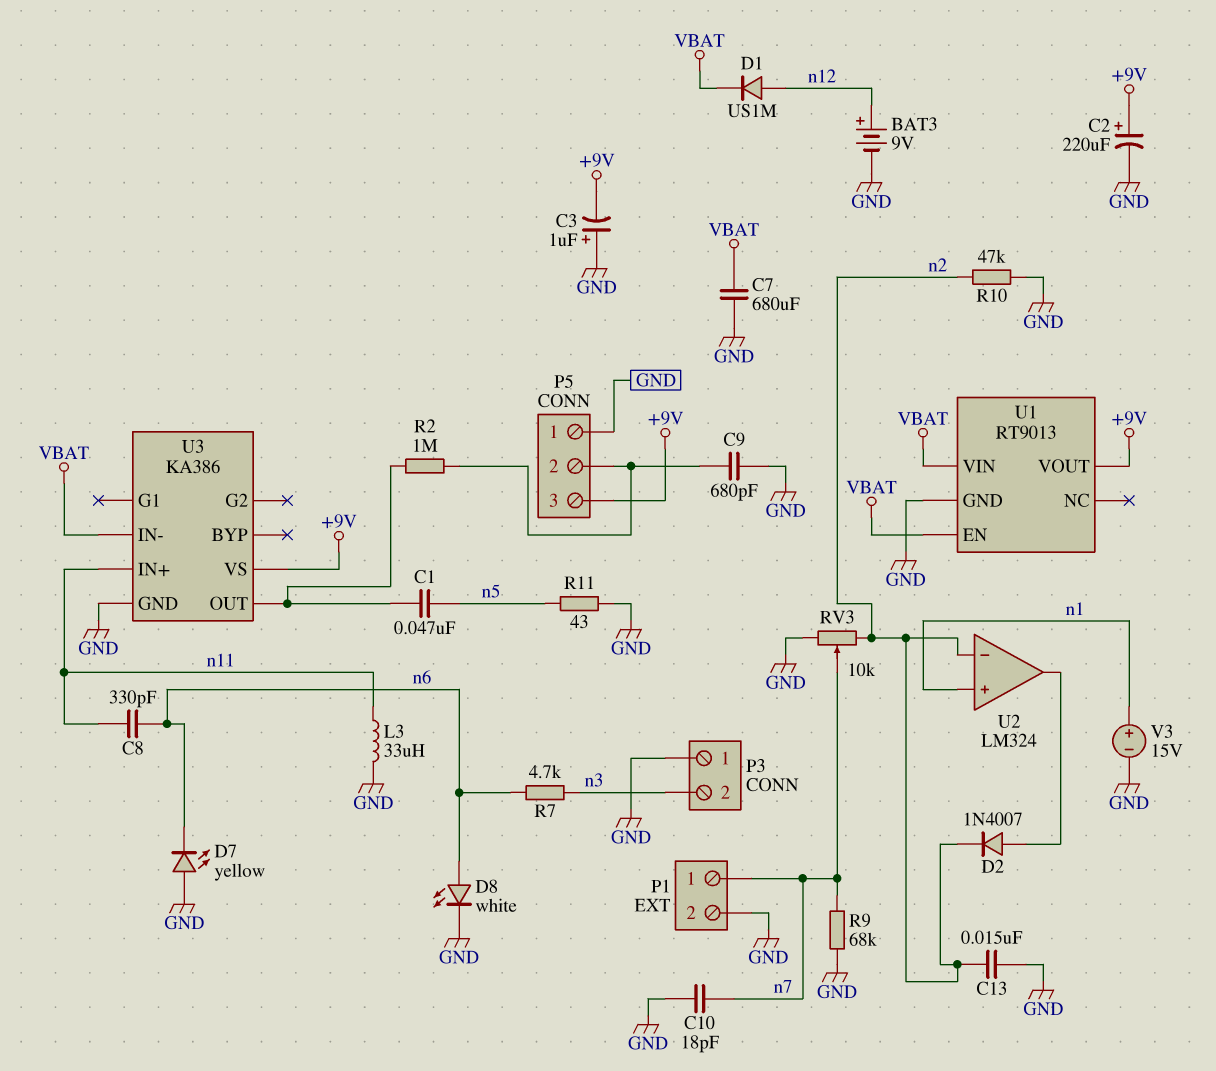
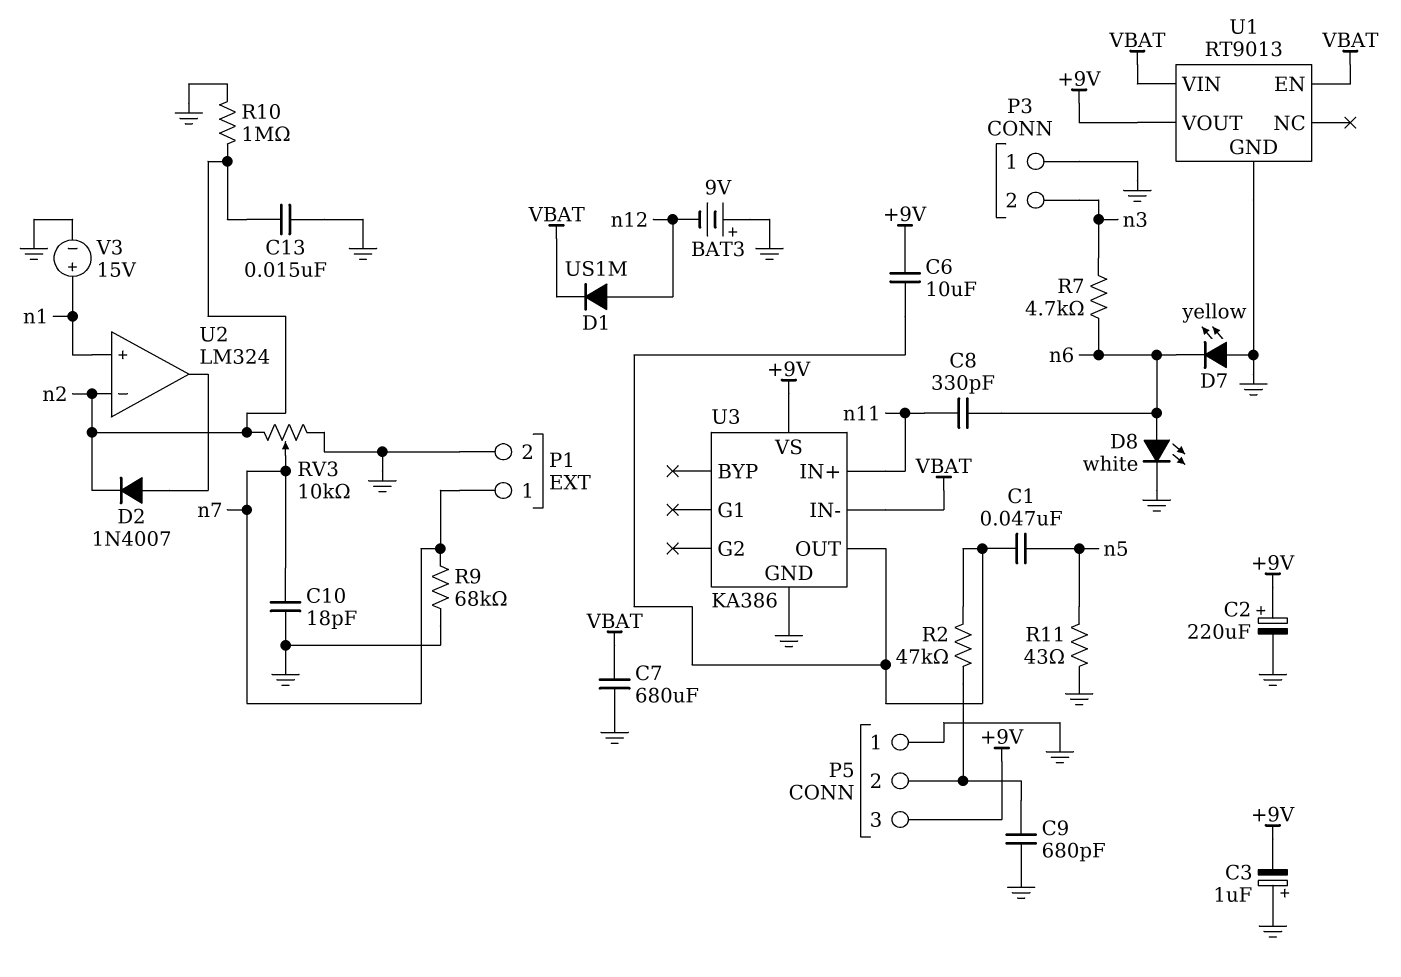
BAT3: 9V (plus n12, minus GND) -> 9V (plus GND, minus n12)
C6: none -> 10uF (+9V, U3/OUT)
L3: 33uH (GND, n11) -> none
R2: 1M (P5/2, U3/OUT) -> 47k (P5/2, U3/OUT)
R10: 47k (GND, n2) -> 1M (GND, n2)

